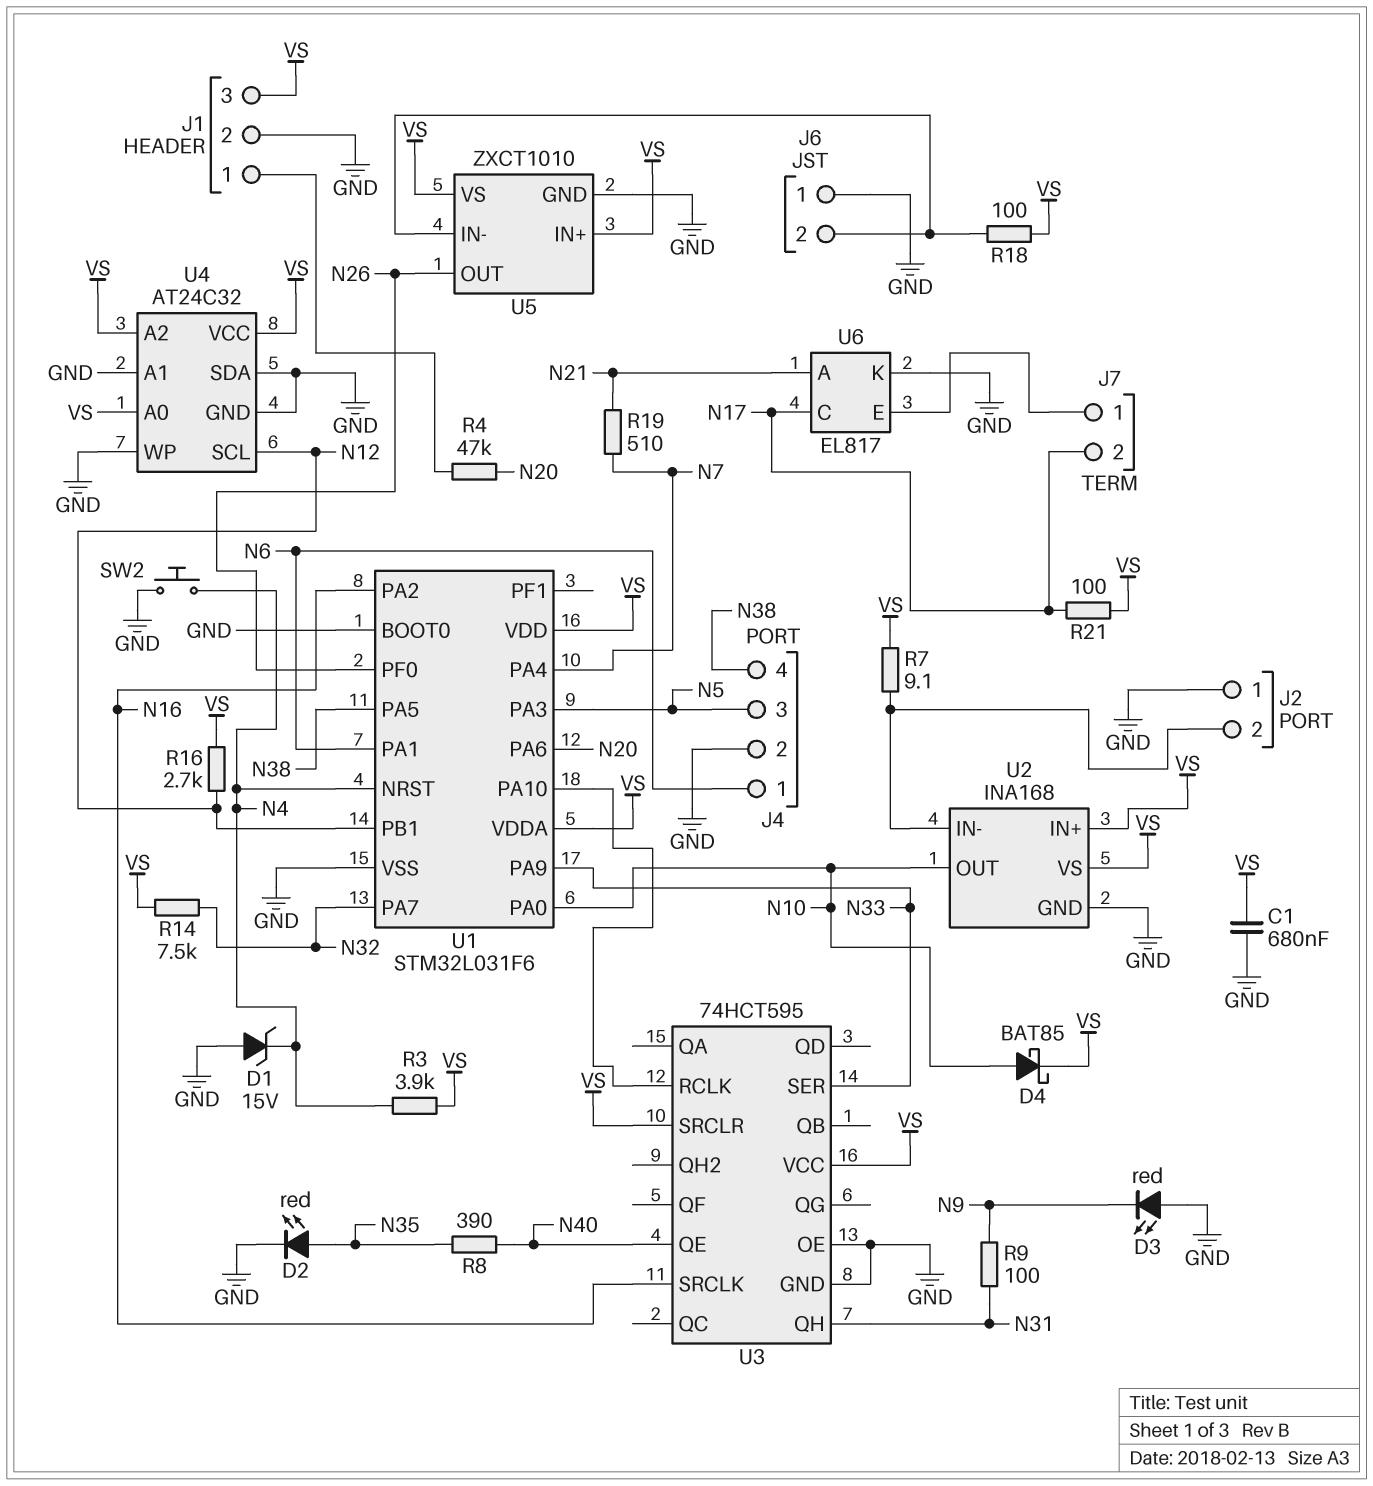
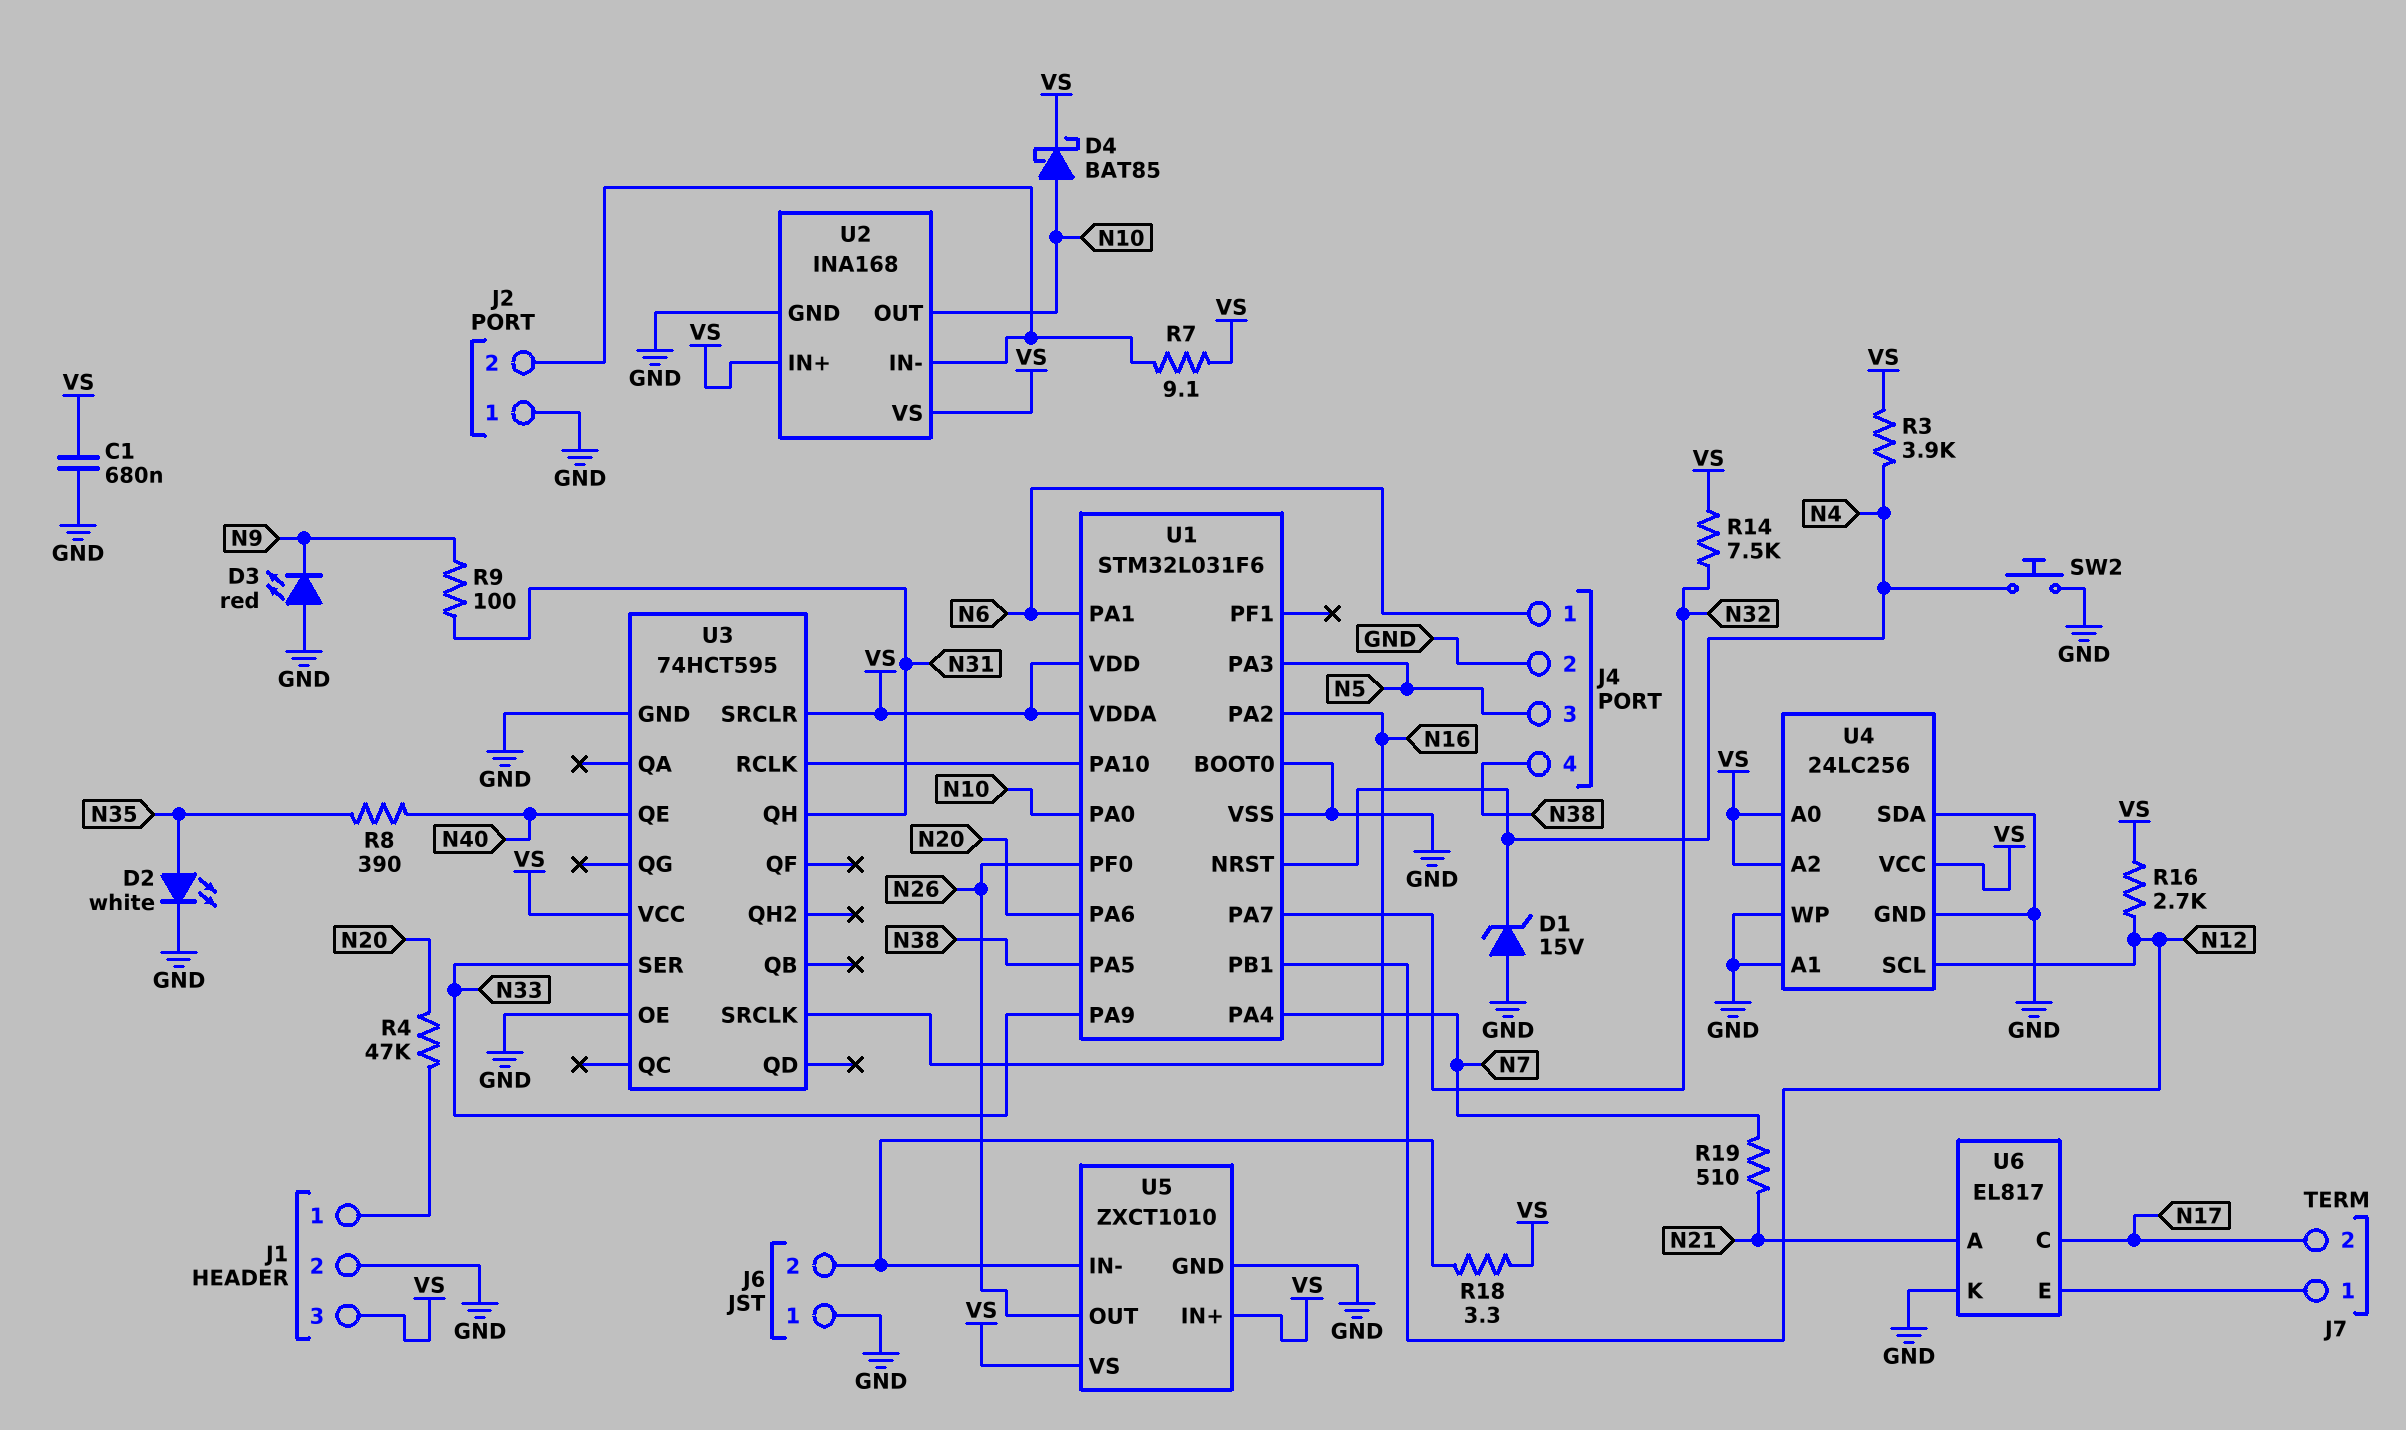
D2: LED red (A N35, K GND) -> LED white (A N35, K GND)
R18: 100 (J6/2, VS) -> 3.3 (J6/2, VS)
R21: 100 (N17, VS) -> none
U4: AT24C32 -> 24LC256

